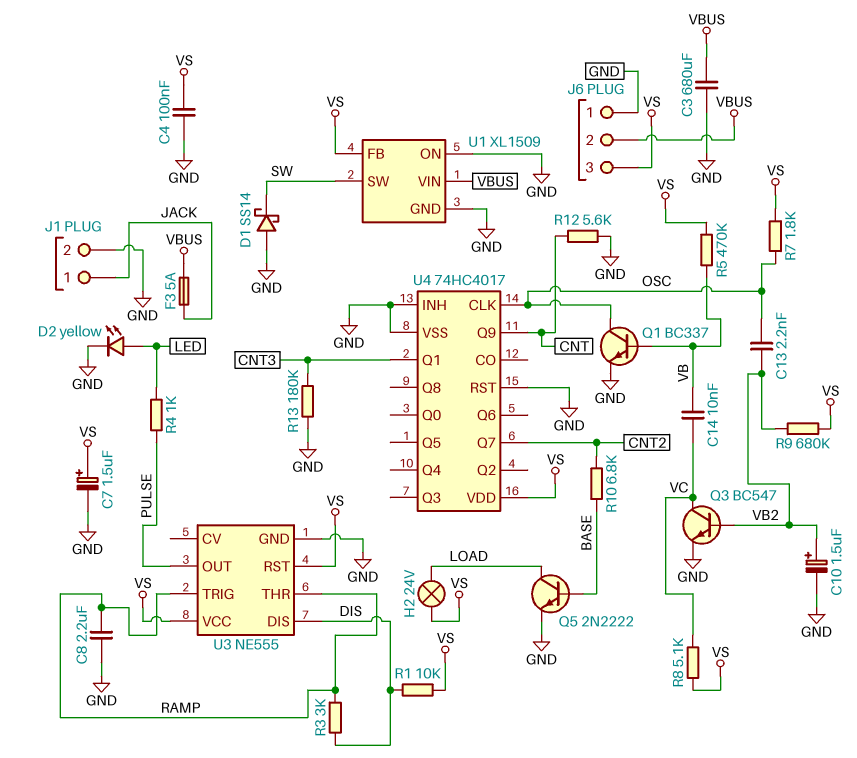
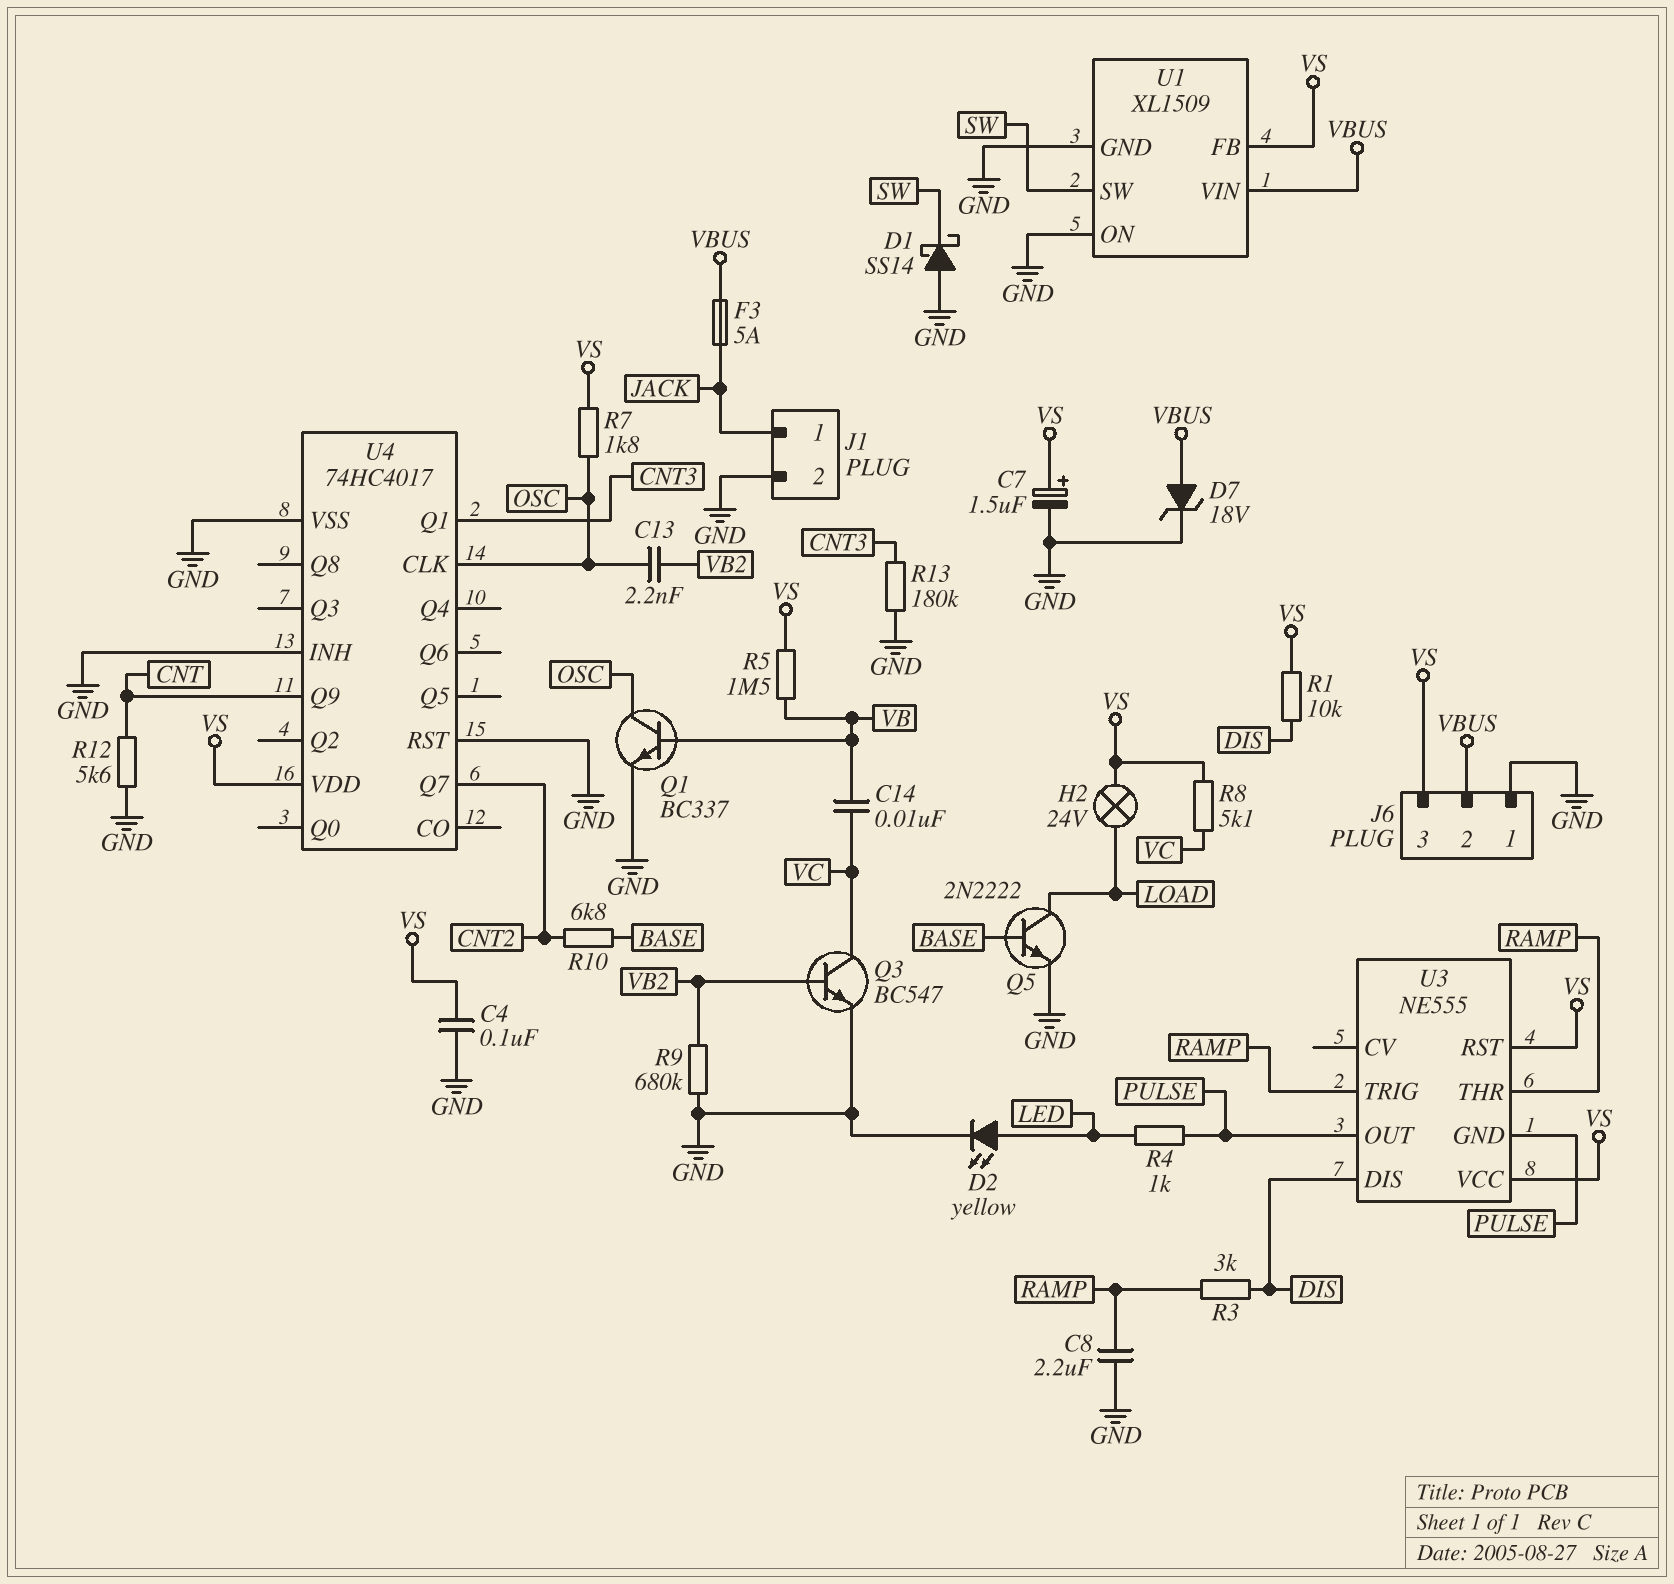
C3: 680uF (GND, VBUS) -> none
C10: 1.5uF (plus VB2, minus GND) -> none
D7: none -> zener 18V (A VBUS, K GND)
R5: 470k (VB, VS) -> 1.5M (VB, VS)
R9: 680k (VB2, VS) -> 680k (GND, VB2)
U3 pin GND: GND -> PULSE

